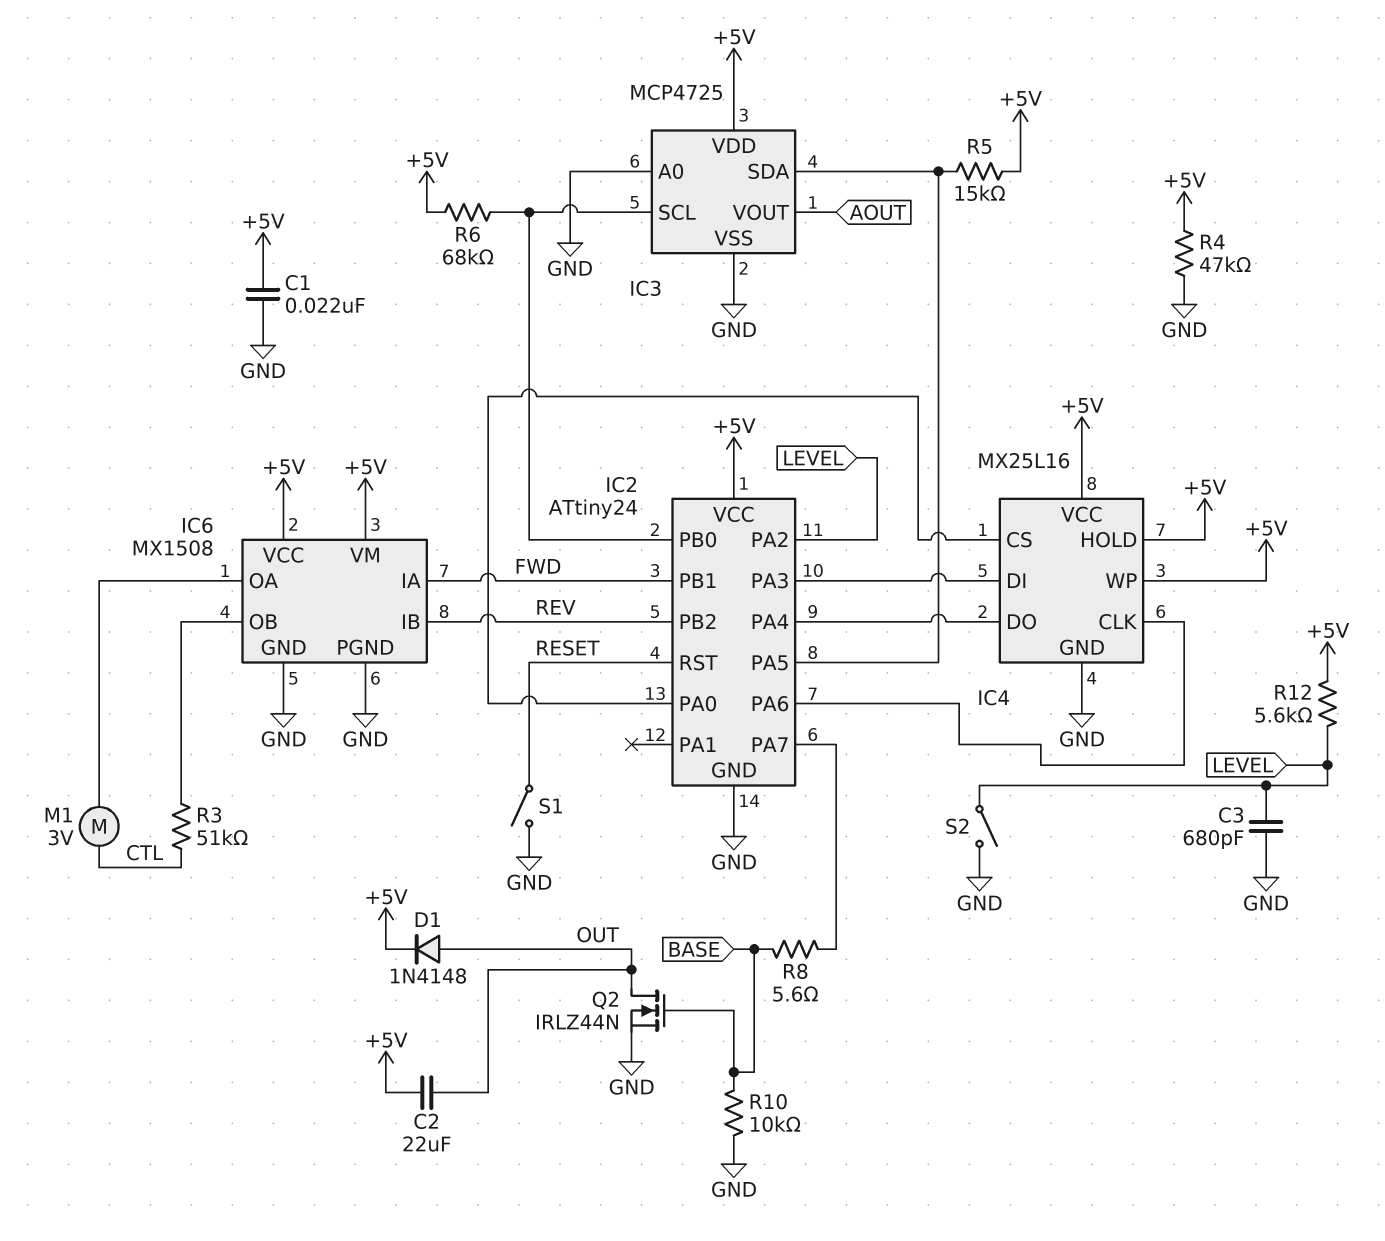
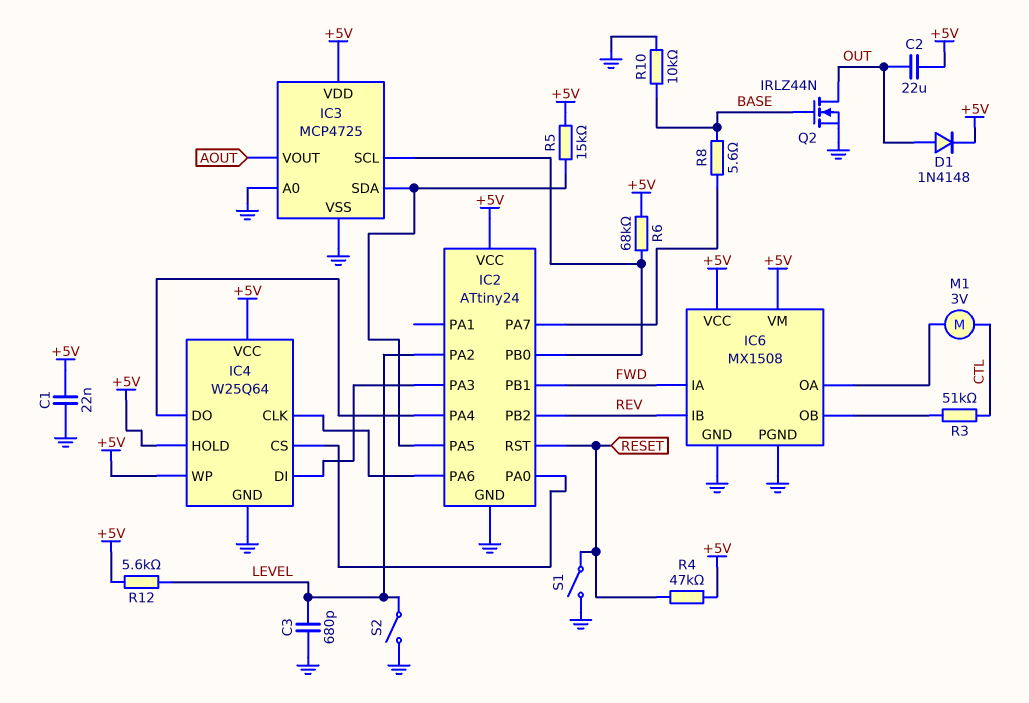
IC4: MX25L16 -> W25Q64
R4: 47k (+5V, GND) -> 47k (+5V, RESET)

